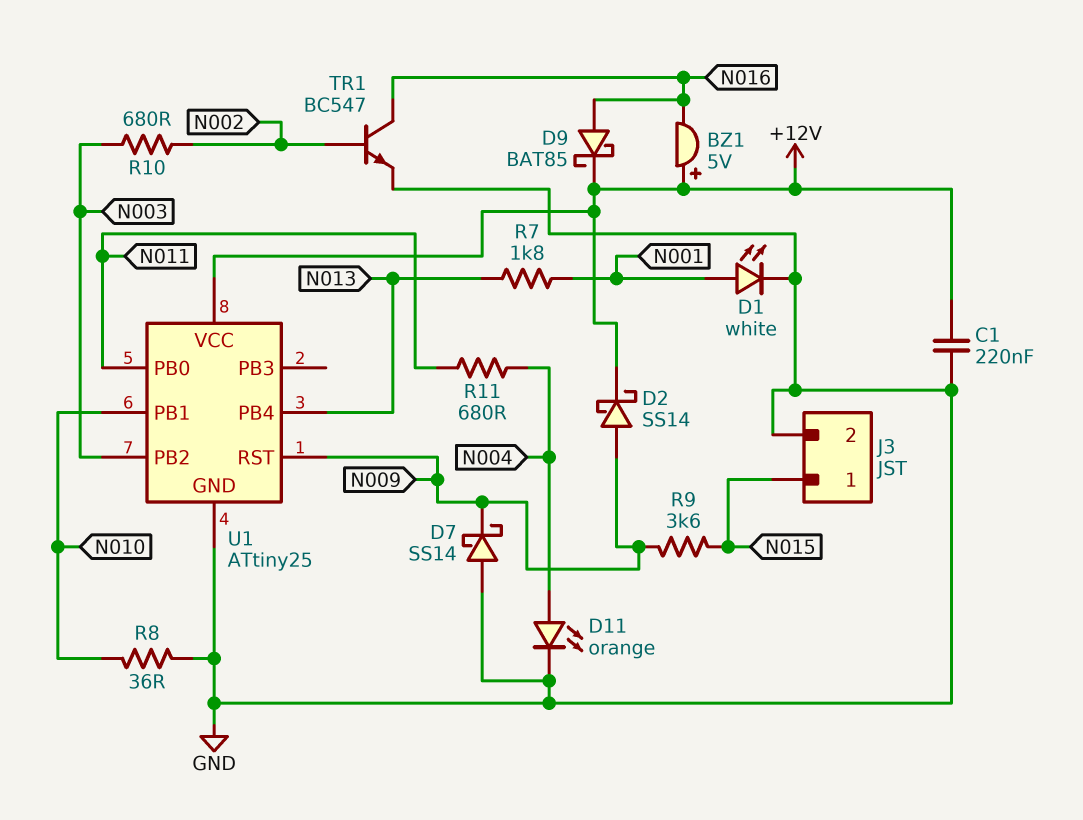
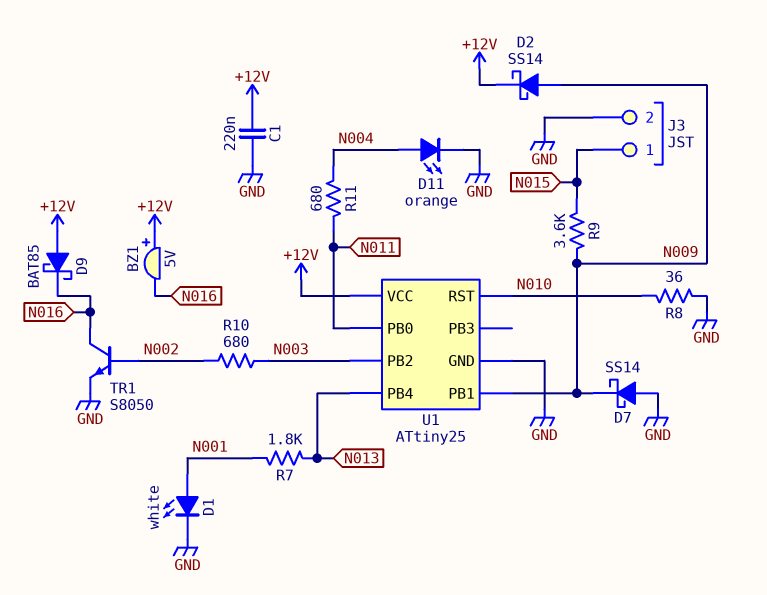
D9: schottky BAT85 (A N016, K +12V) -> schottky BAT85 (A +12V, K N016)
TR1: NPN BC547 (B N002, C N016, E GND) -> NPN S8050 (B N002, C N016, E GND)
U1 pin PB1: N010 -> N009
U1 pin RST: N009 -> N010

